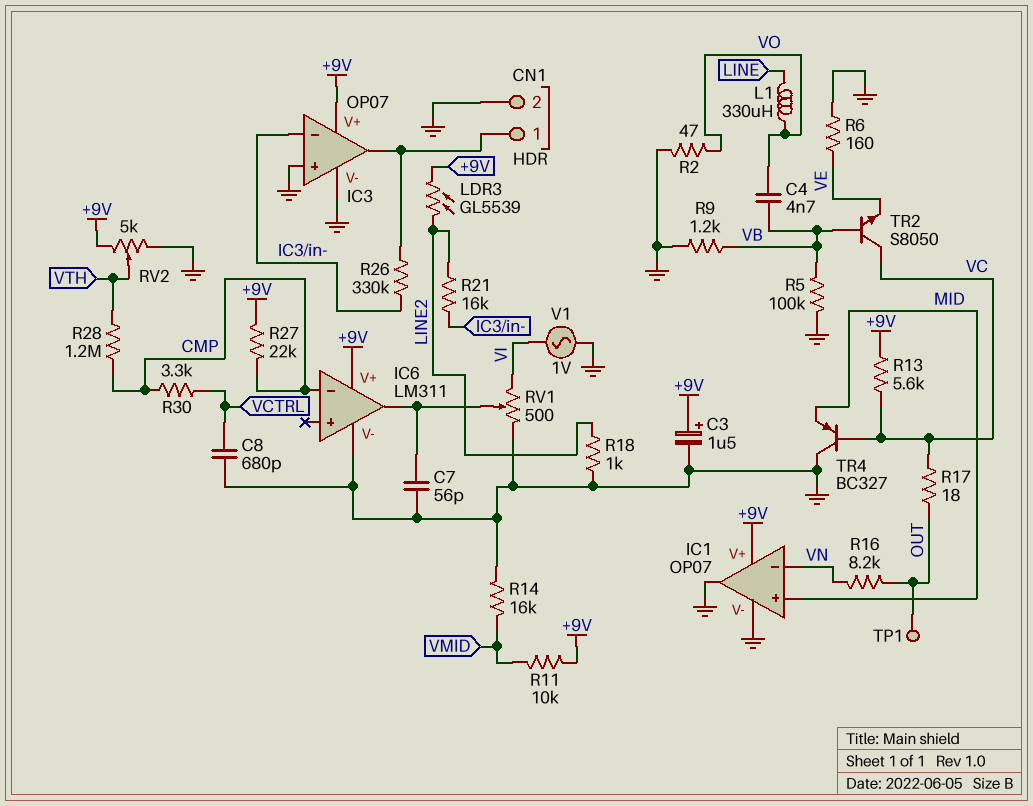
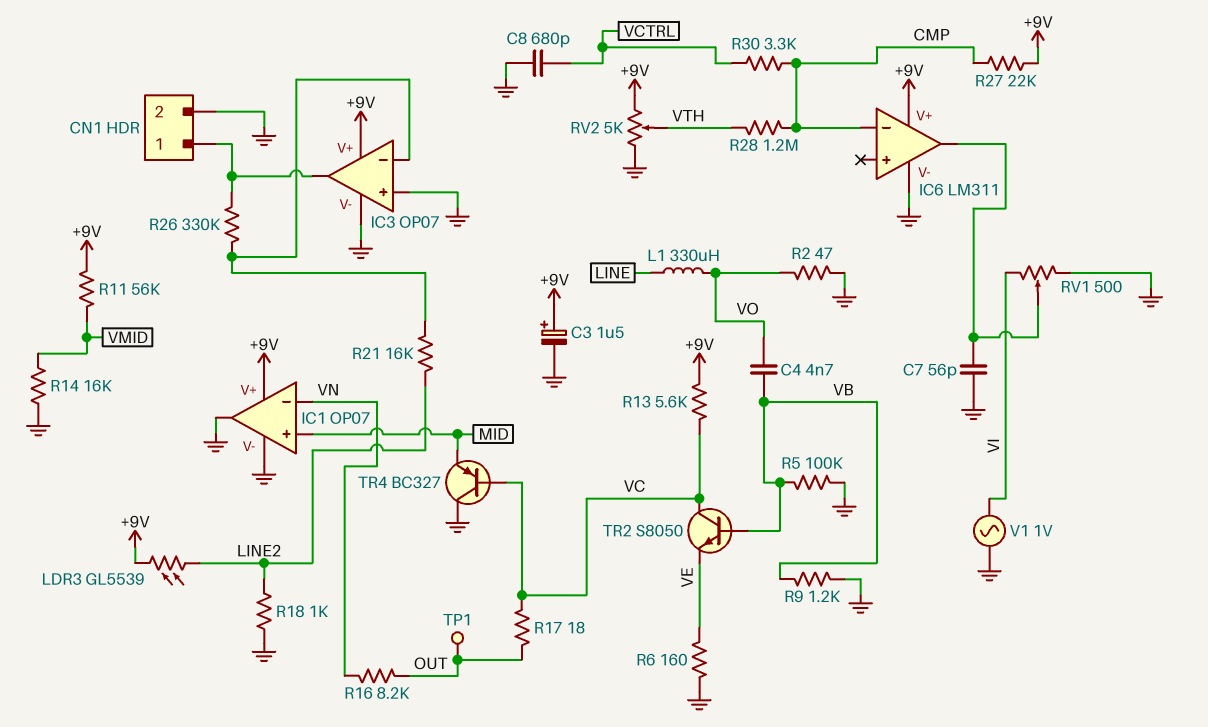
R11: 10k (+9V, VMID) -> 56k (+9V, VMID)

